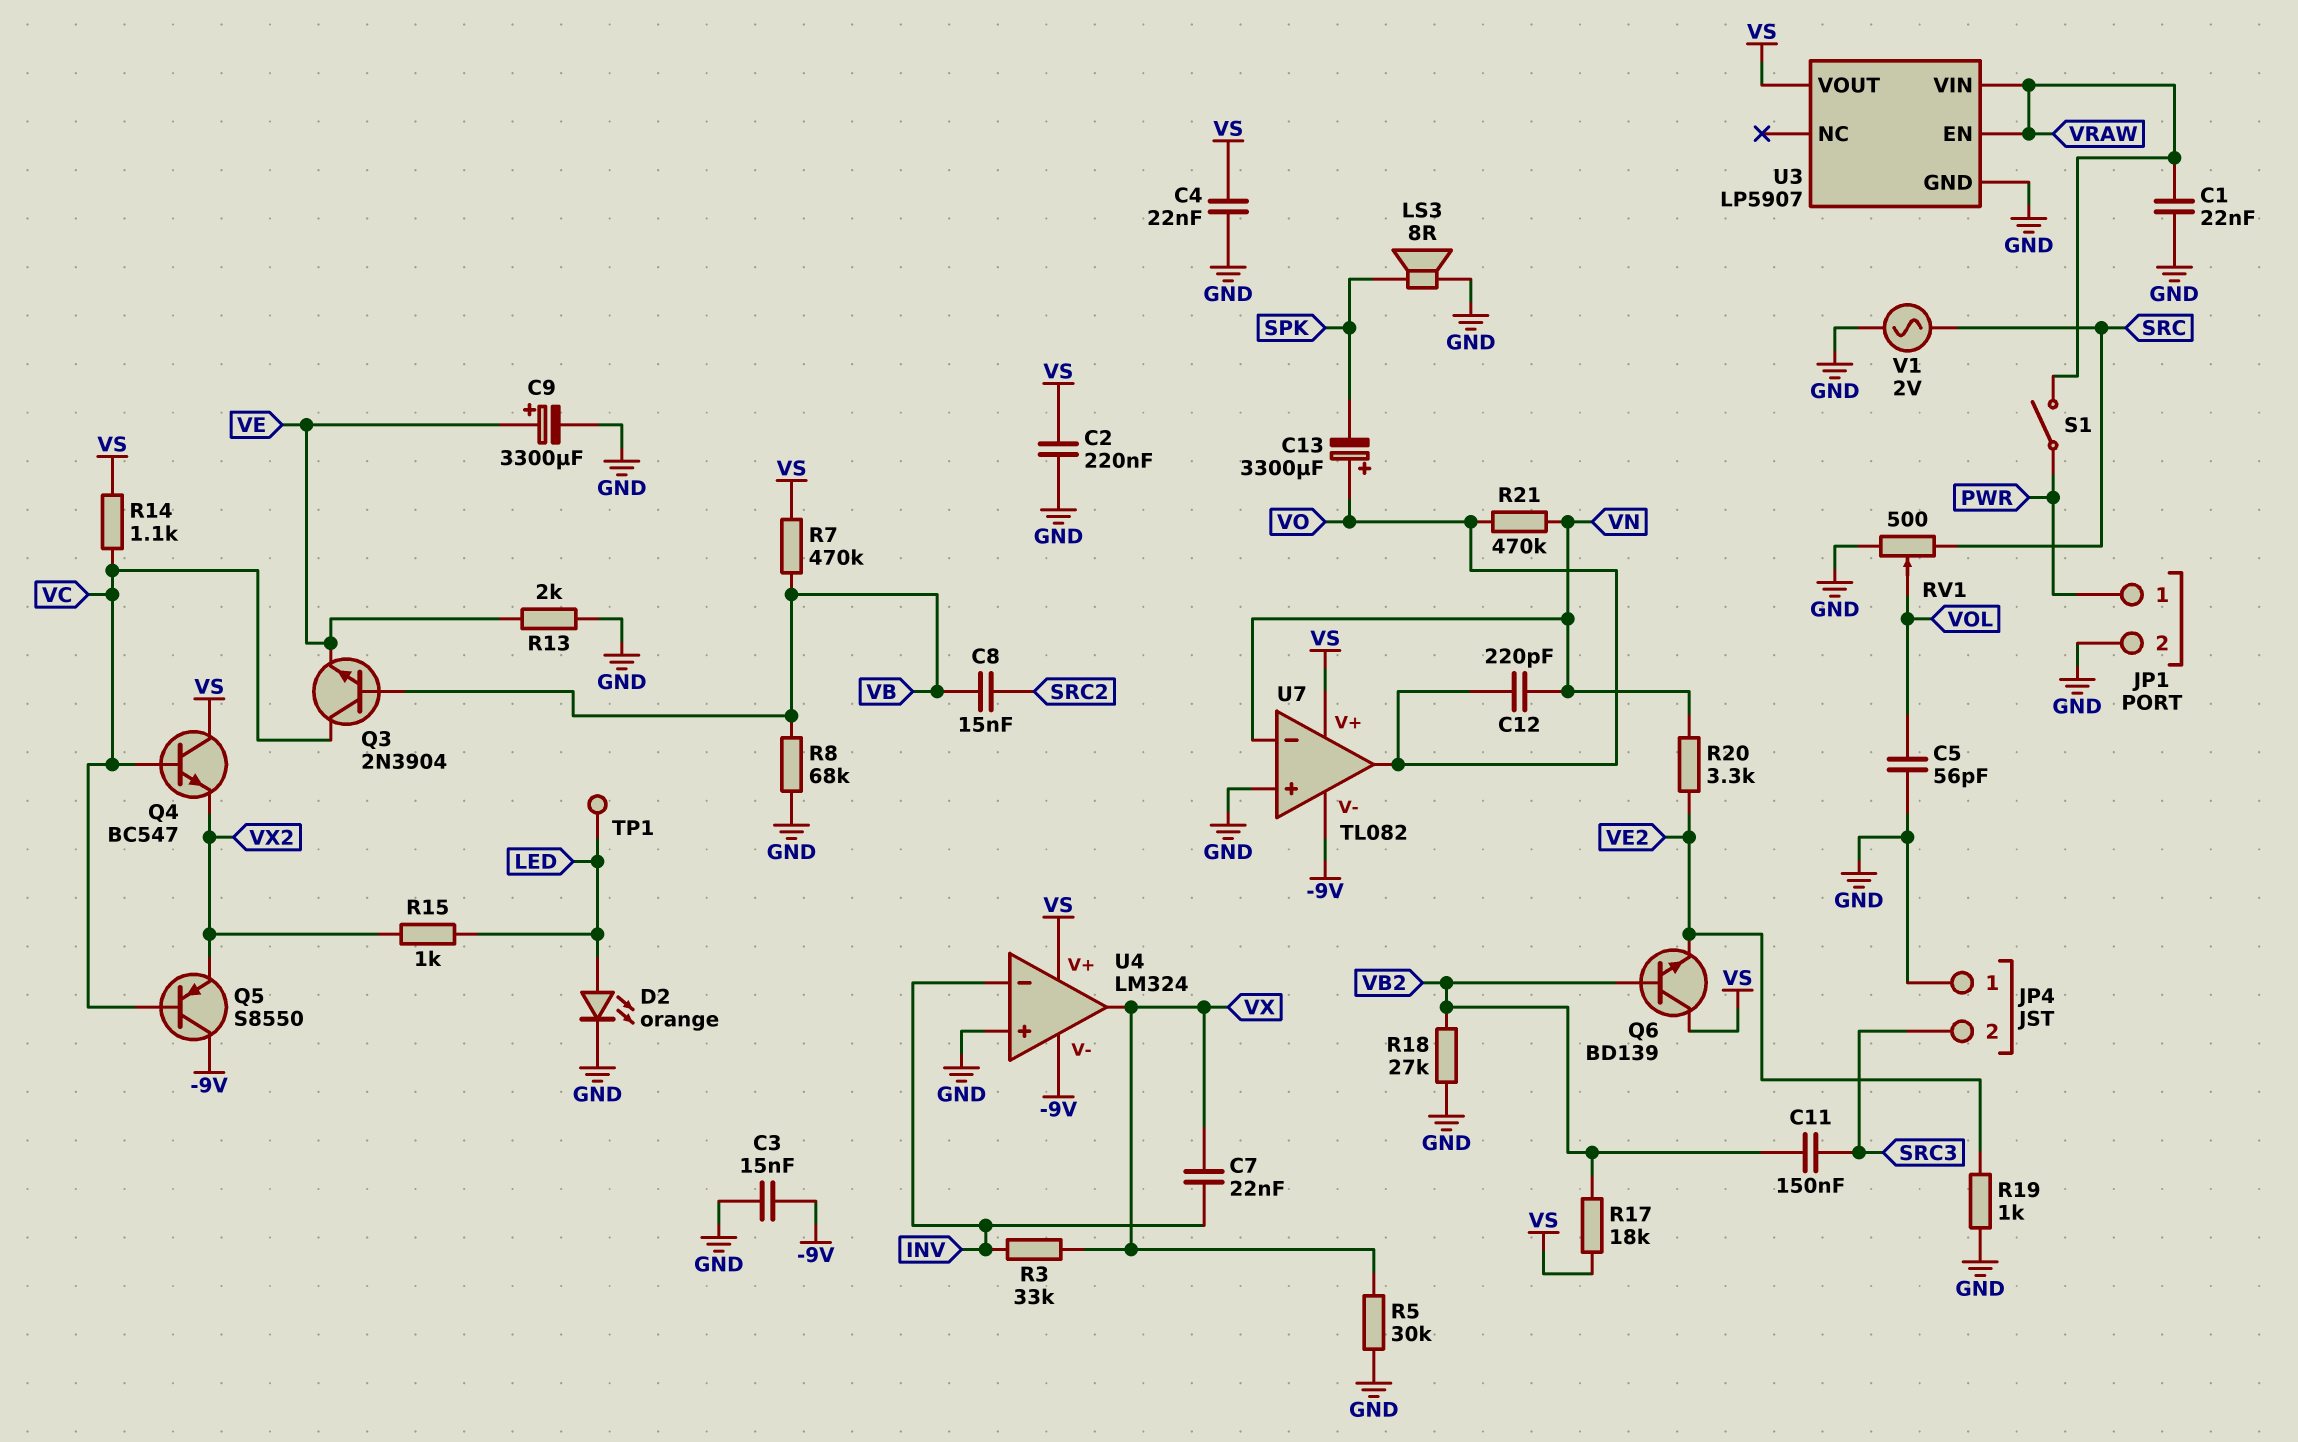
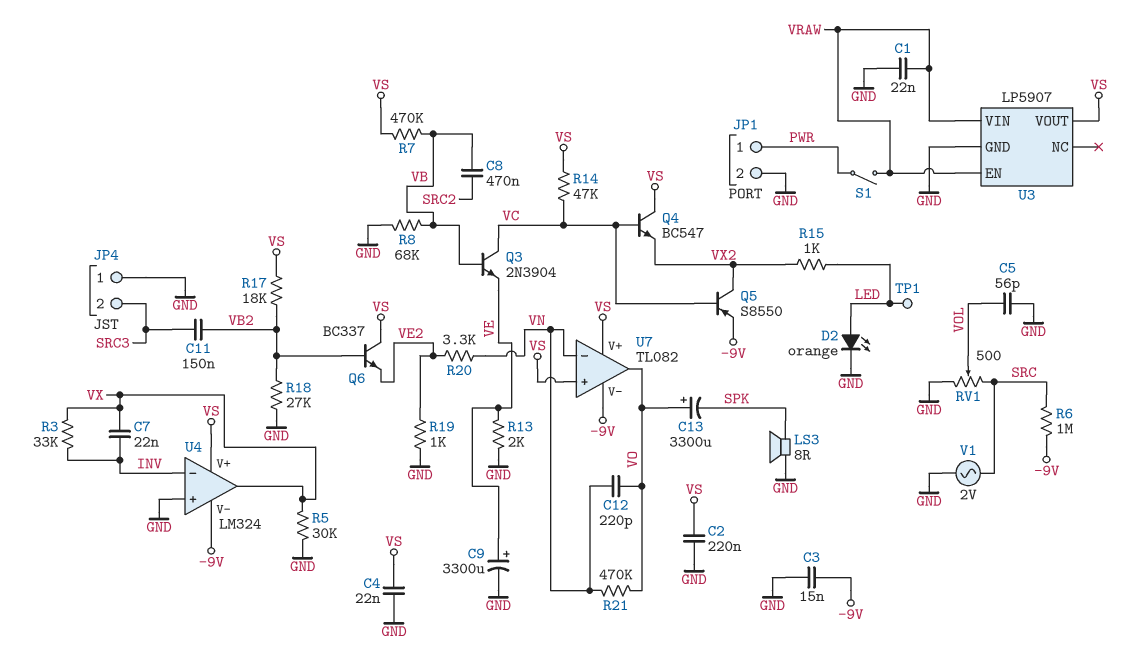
C8: 15nF (SRC2, VB) -> 470nF (SRC2, VB)
Q5: PNP S8550 (B VC, C -9V, E VX2) -> PNP S8550 (B VC, C VX2, E -9V)
Q6: NPN BD139 (B VB2, C VS, E VE2) -> NPN BC337 (B VB2, C VS, E VE2)
R6: none -> 1M (-9V, SRC)
R14: 1.1k (VC, VS) -> 47k (VC, VS)
U7 pin in+: GND -> VS

